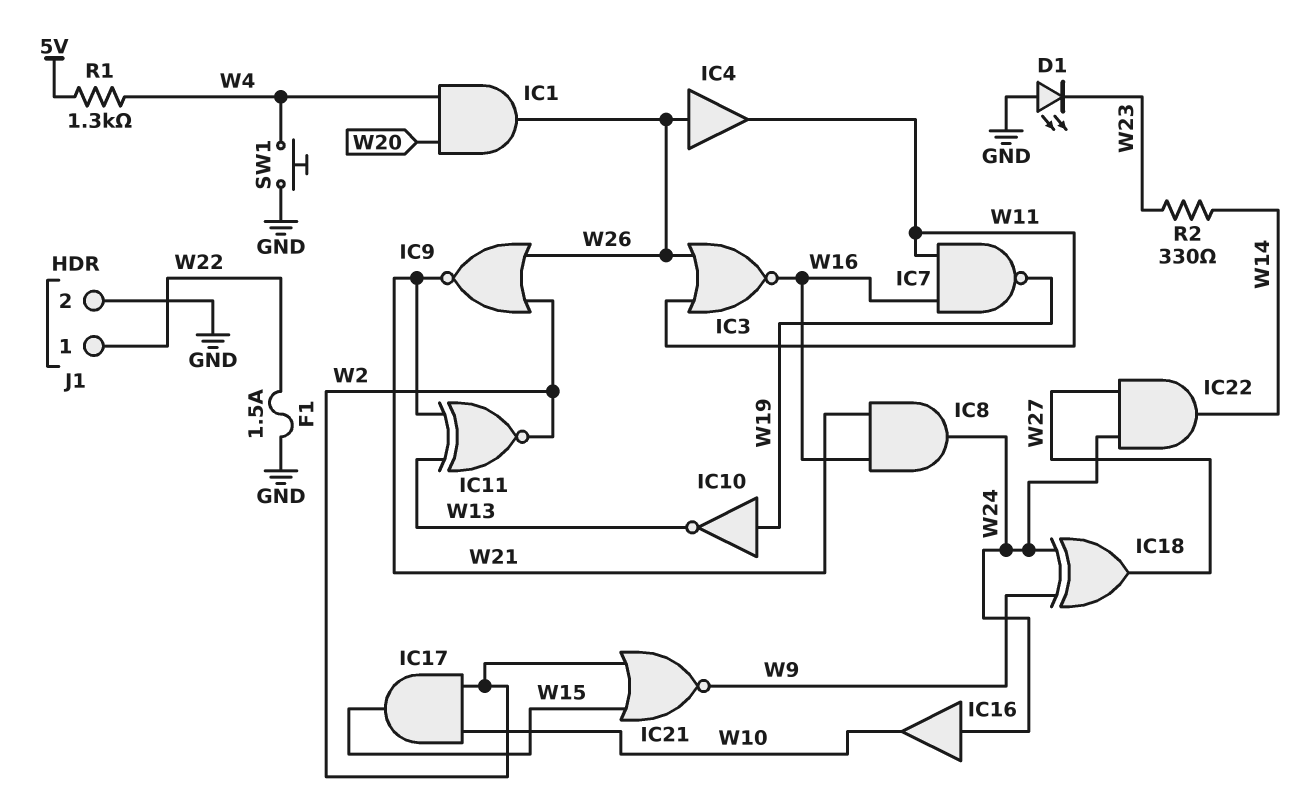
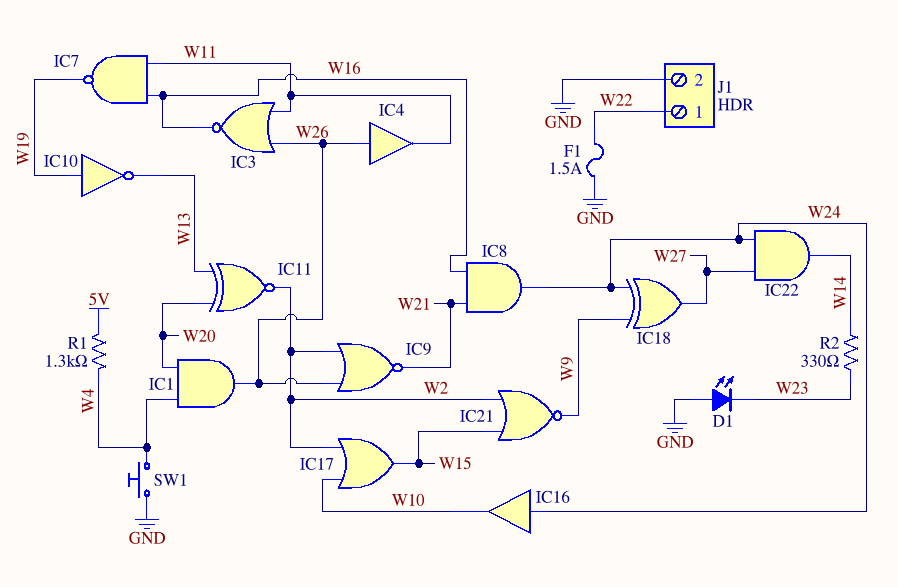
IC11: XNOR (in W13, in W21, out W2) -> XNOR (in W13, in W20, out W2)
IC17: AND (in W2, in W10, out W15) -> OR (in W2, in W10, out W15)

